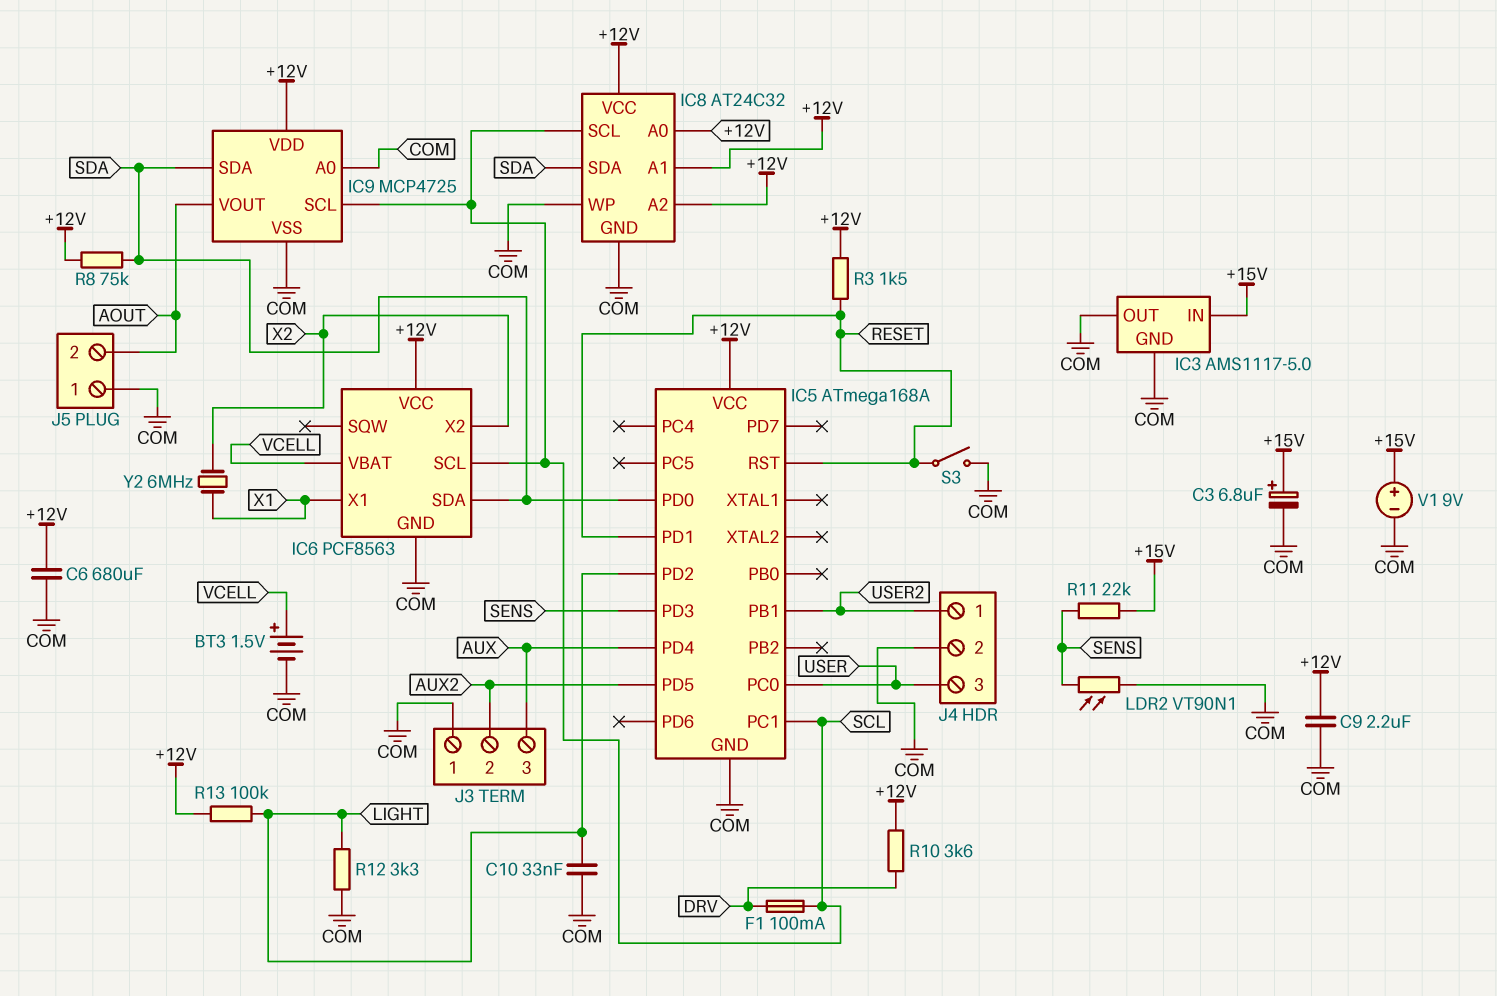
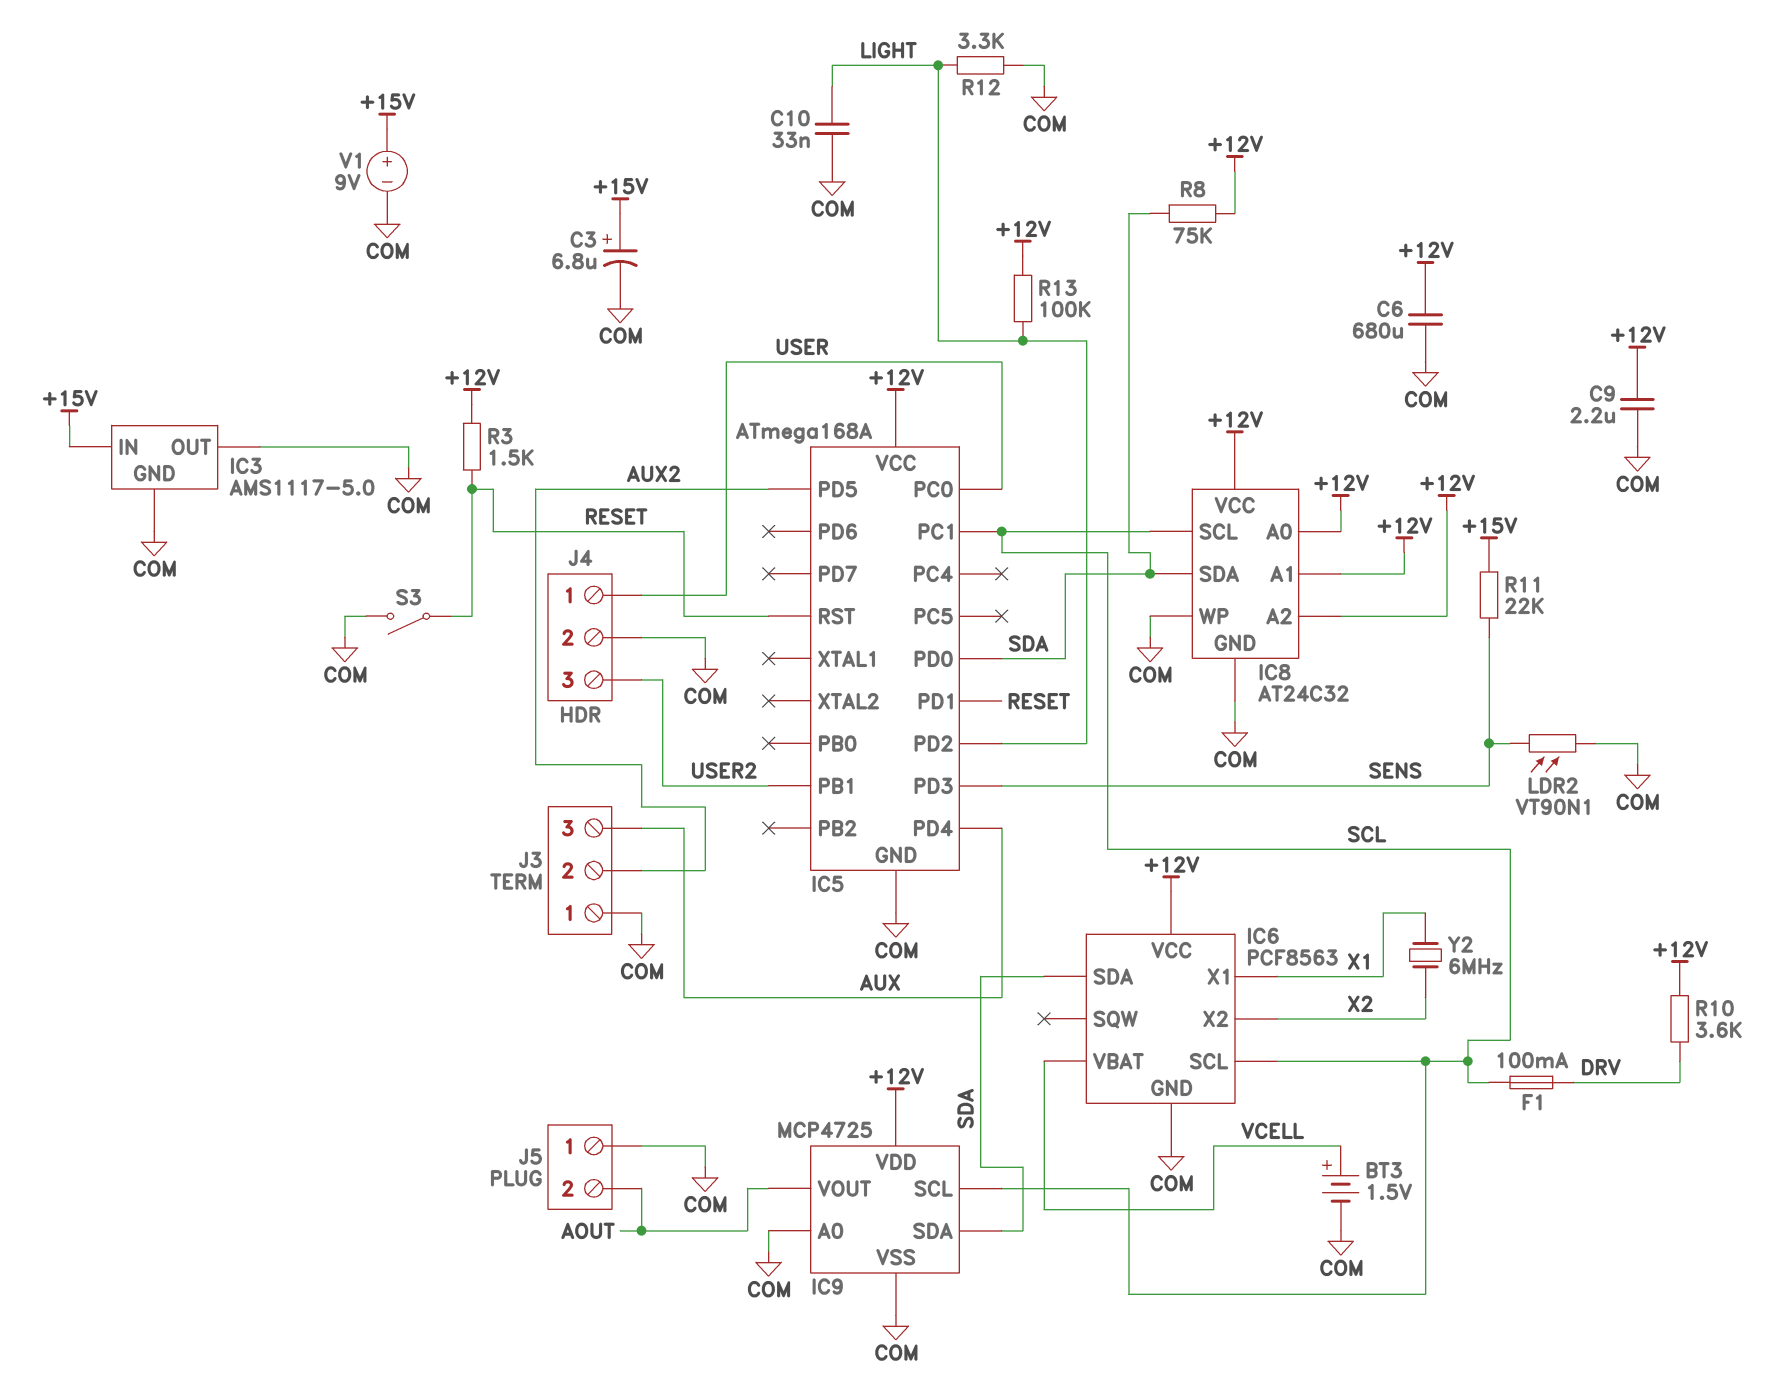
J4 pin 1: USER2 -> USER
J4 pin 3: USER -> USER2

